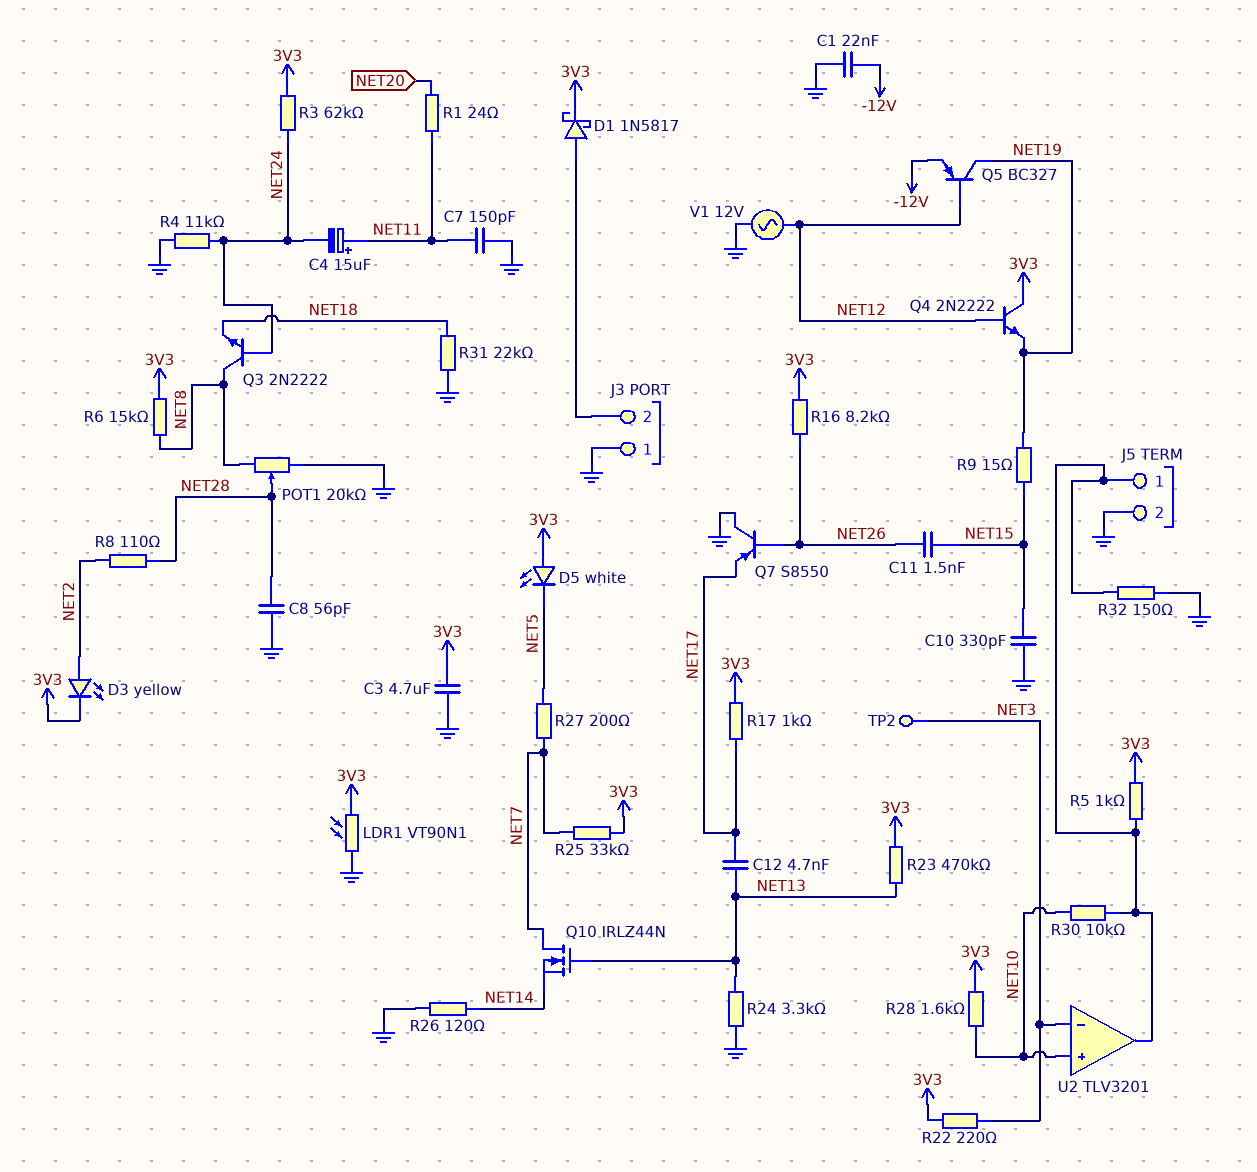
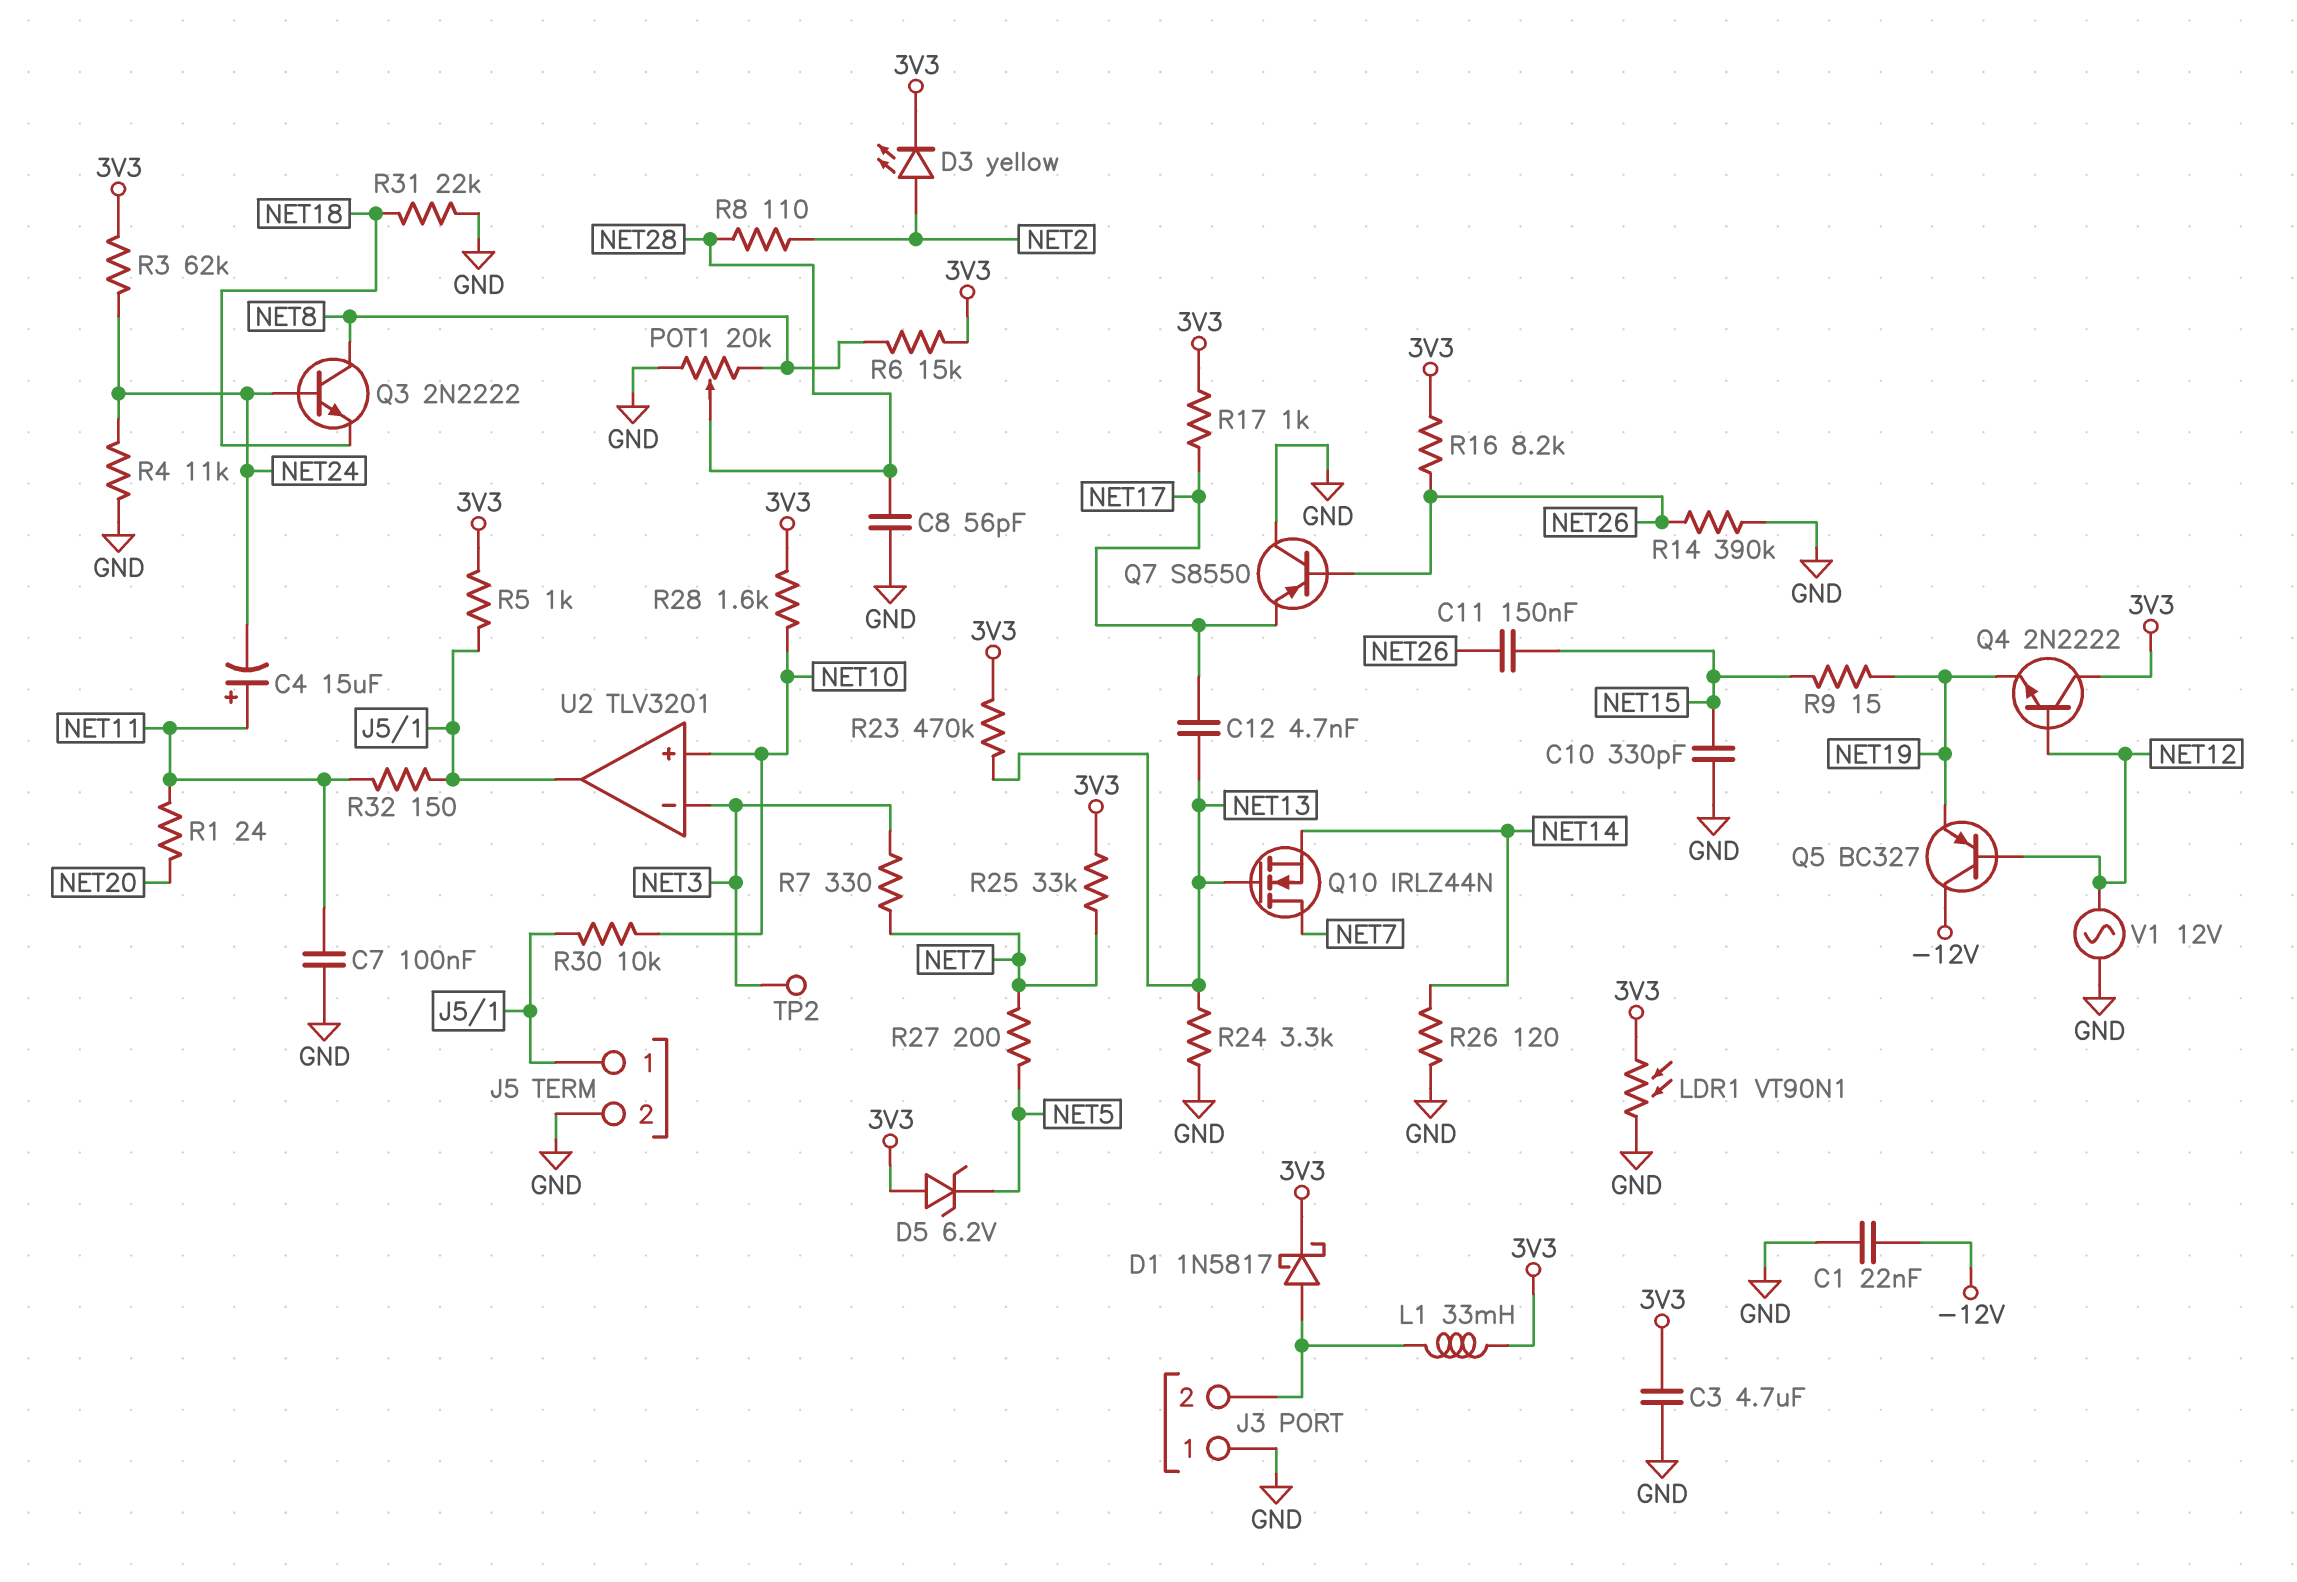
C7: 150pF (GND, NET11) -> 100nF (GND, NET11)
C11: 1.5nF (NET15, NET26) -> 150nF (NET15, NET26)
D5: LED white (A 3V3, K NET5) -> zener 6.2V (A 3V3, K NET5)
L1: none -> 33mH (3V3, J3/2)
Q5: PNP BC327 (B NET12, C NET19, E -12V) -> PNP BC327 (B NET12, C -12V, E NET19)
R7: none -> 330 (NET3, NET7)
R14: none -> 390k (GND, NET26)
R22: 220 (3V3, NET3) -> none
R32: 150 (GND, J5/1) -> 150 (J5/1, NET11)

